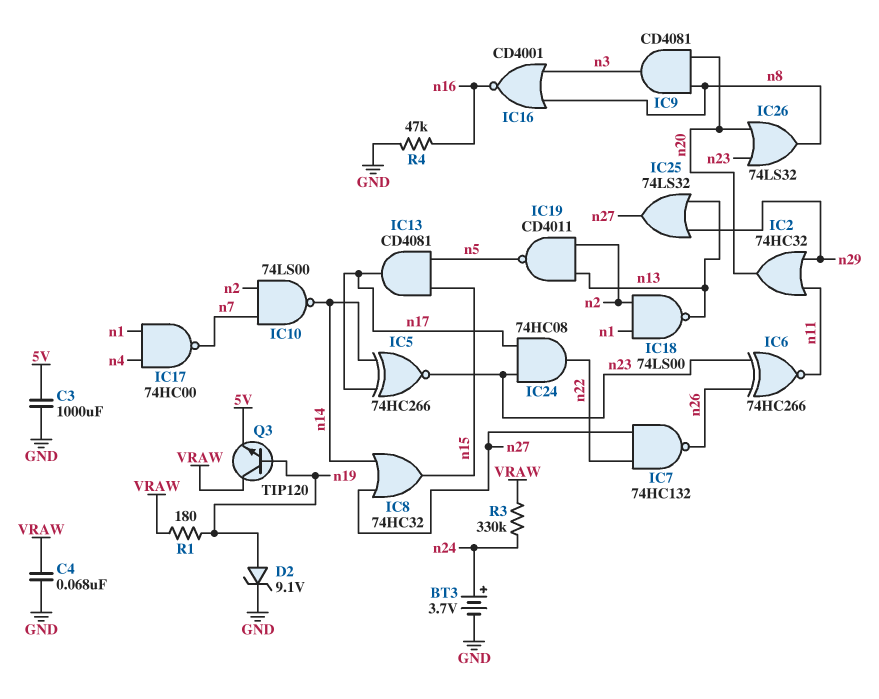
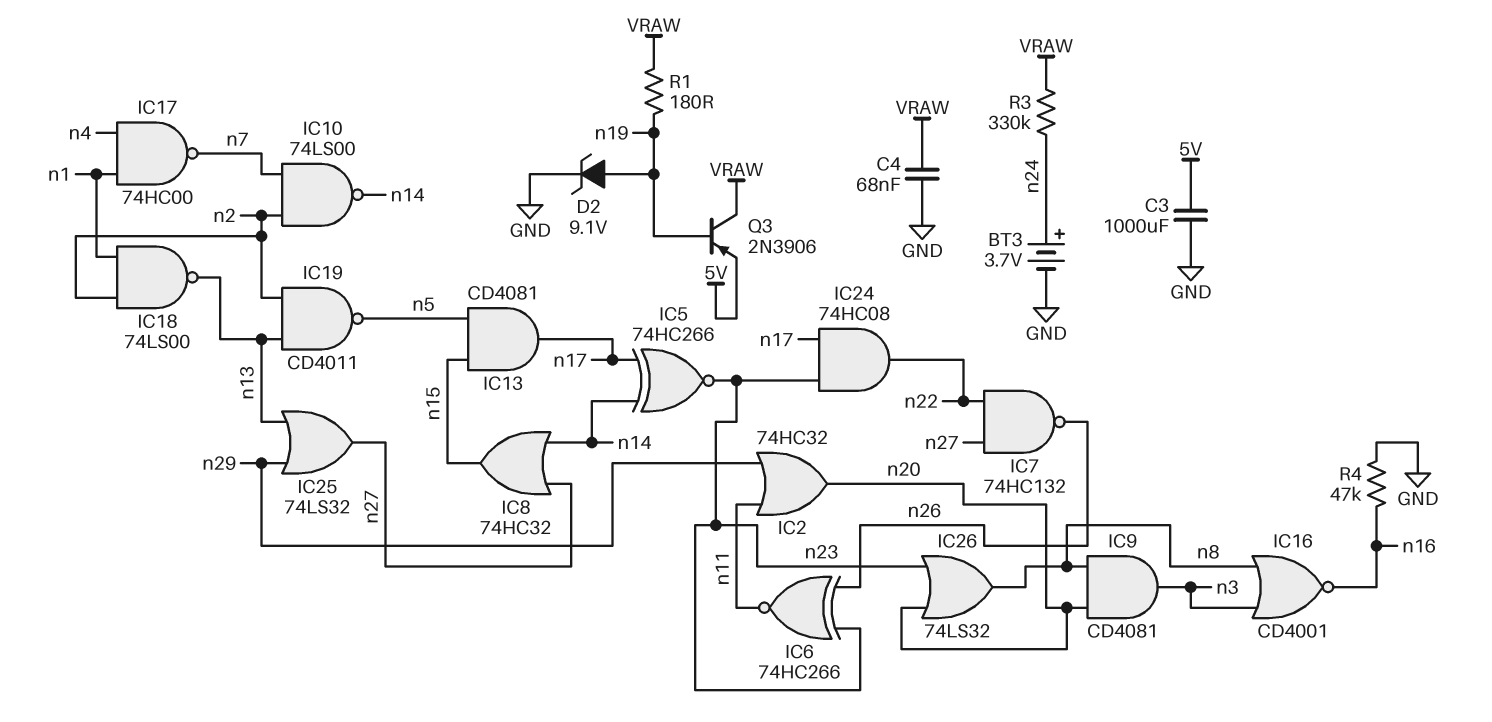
Q3: NPN TIP120 (B n19, C VRAW, E 5V) -> PNP 2N3906 (B n19, C VRAW, E 5V)

